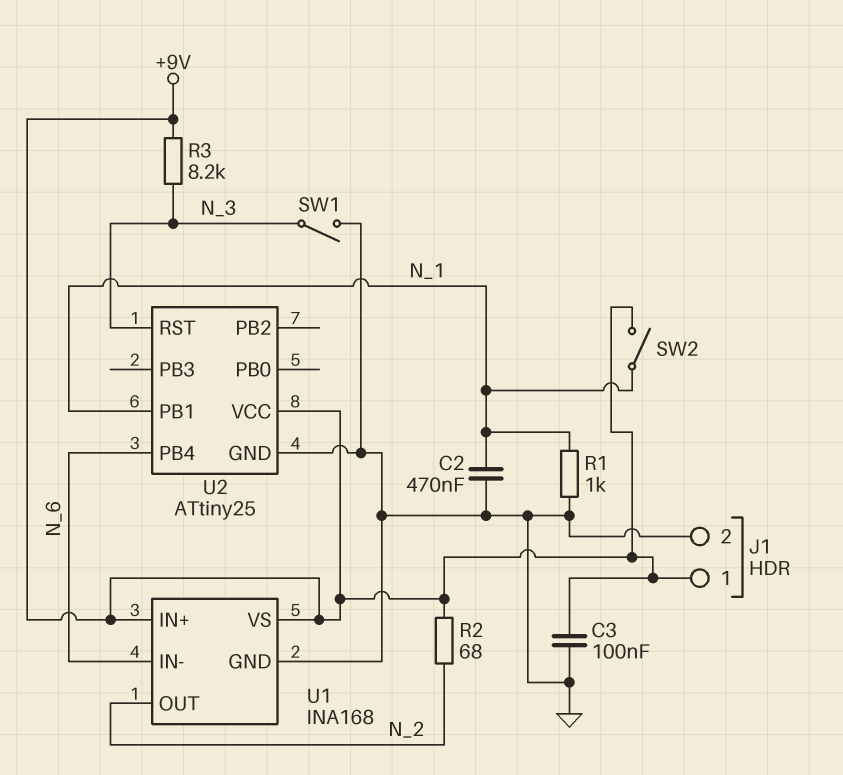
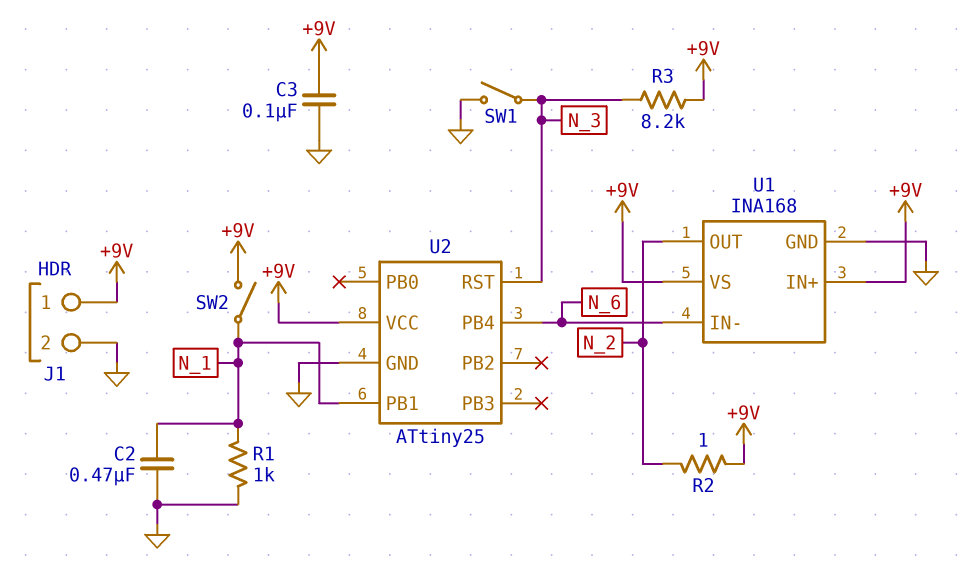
R2: 68 (+9V, N_2) -> 1 (+9V, N_2)

